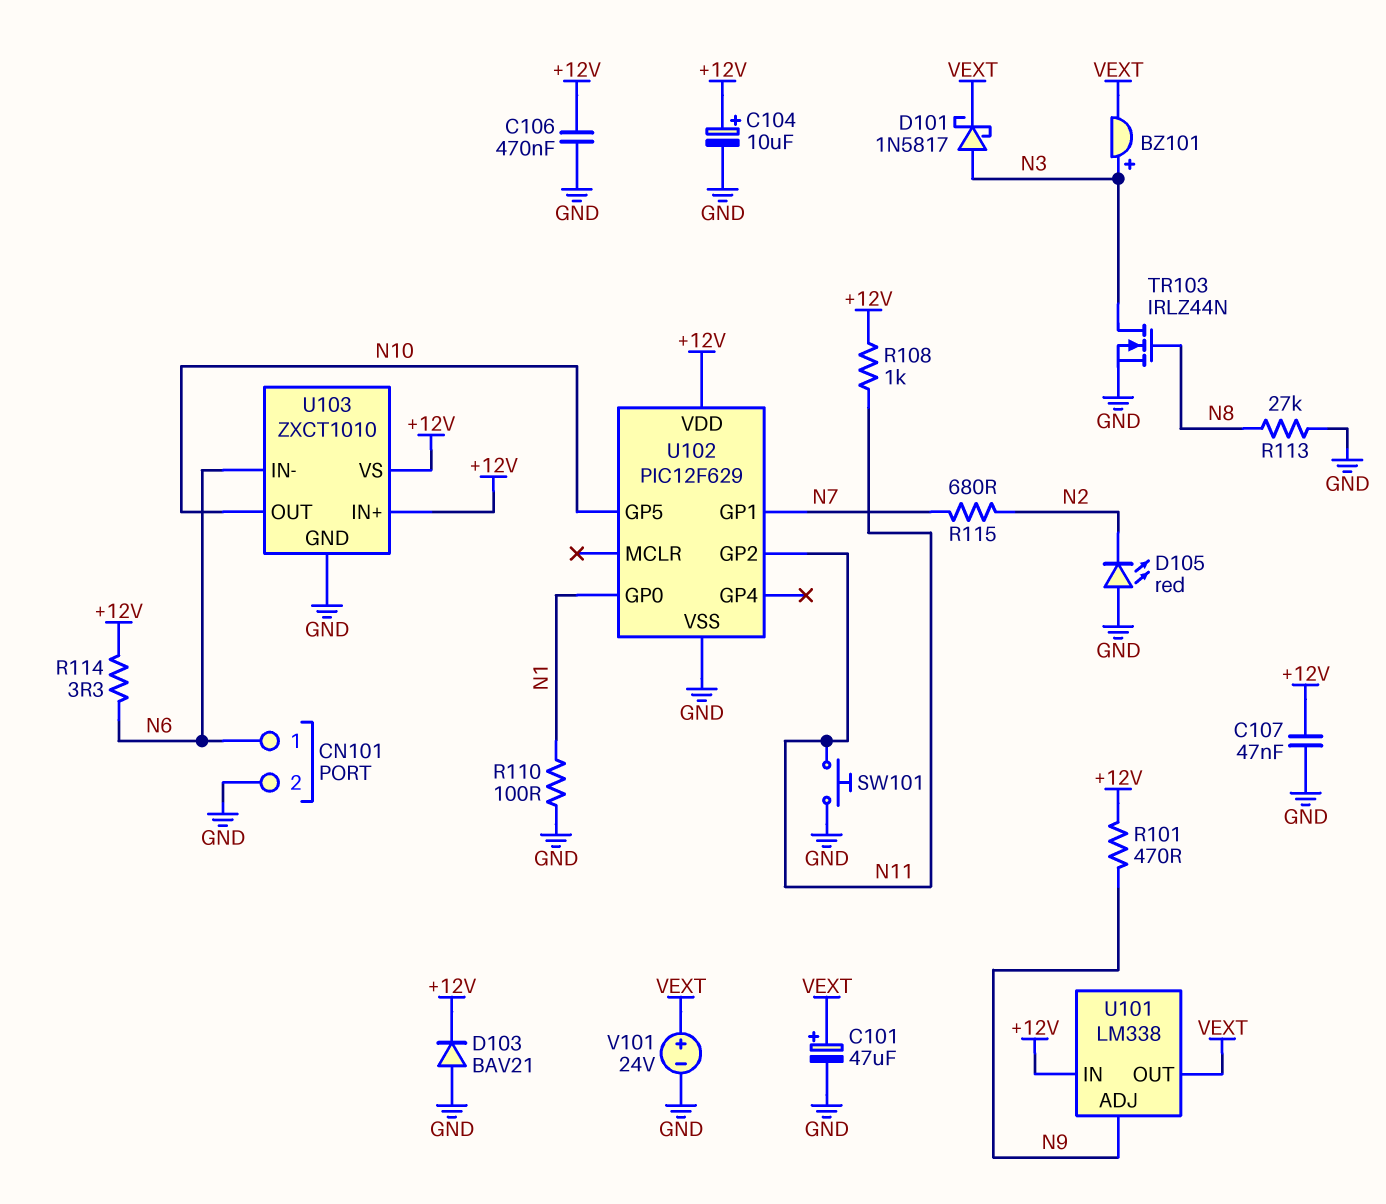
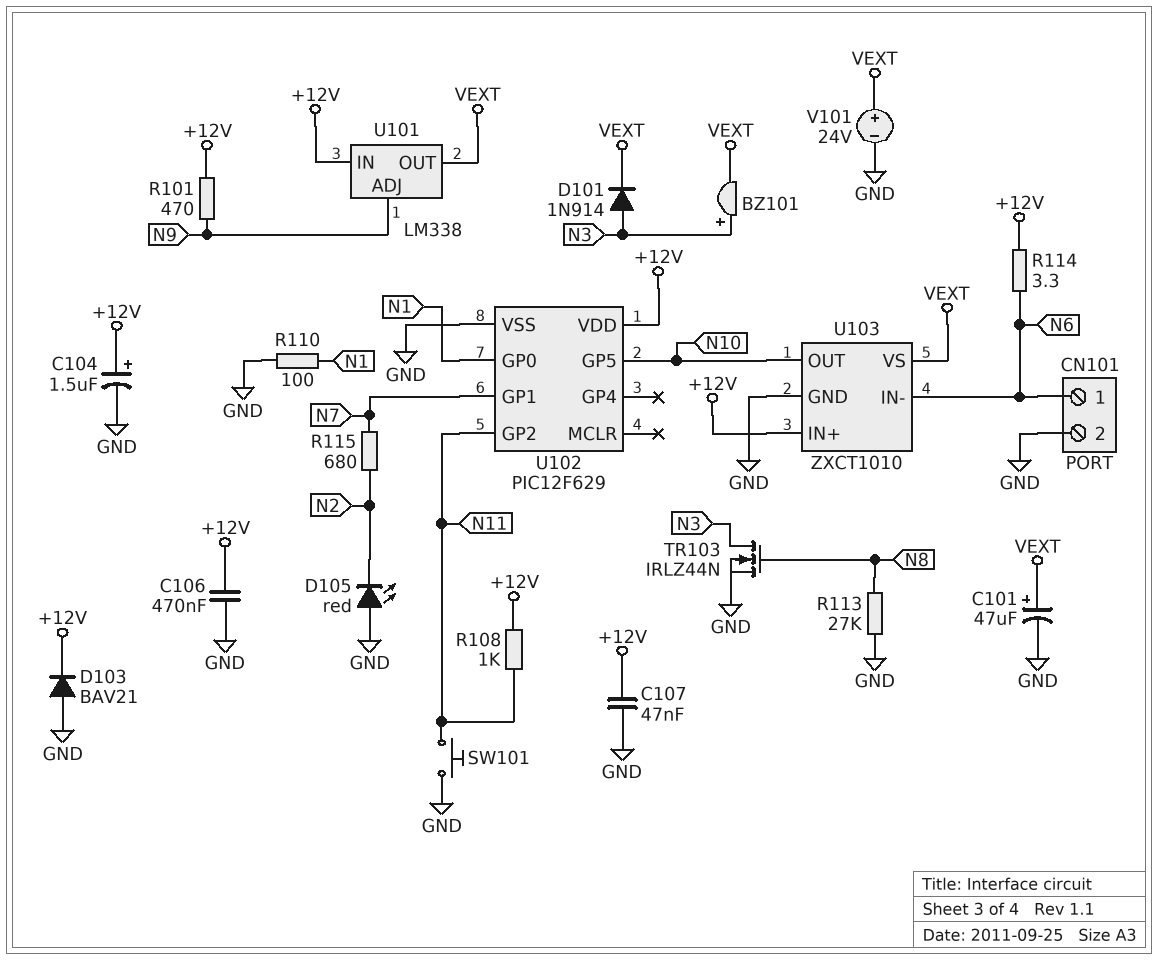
C104: 10uF (plus +12V, minus GND) -> 1.5uF (plus +12V, minus GND)
D101: schottky 1N5817 (A N3, K VEXT) -> diode 1N914 (A N3, K VEXT)
U103 pin VS: +12V -> VEXT

